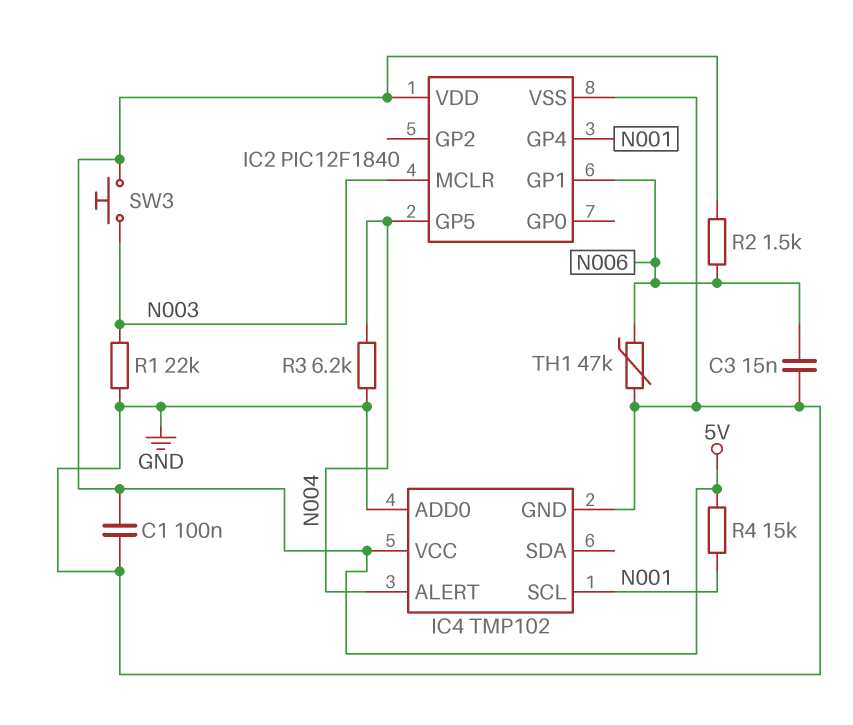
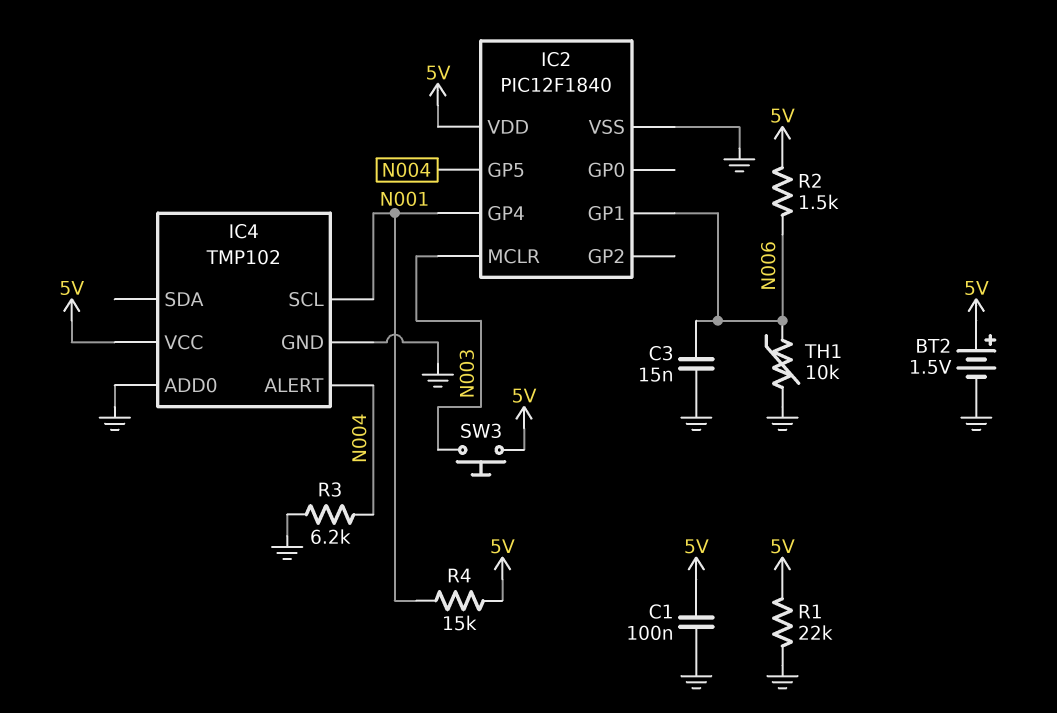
BT2: none -> 1.5V (plus 5V, minus GND)
R1: 22k (GND, N003) -> 22k (5V, GND)
TH1: 47k (GND, N006) -> 10k (GND, N006)

